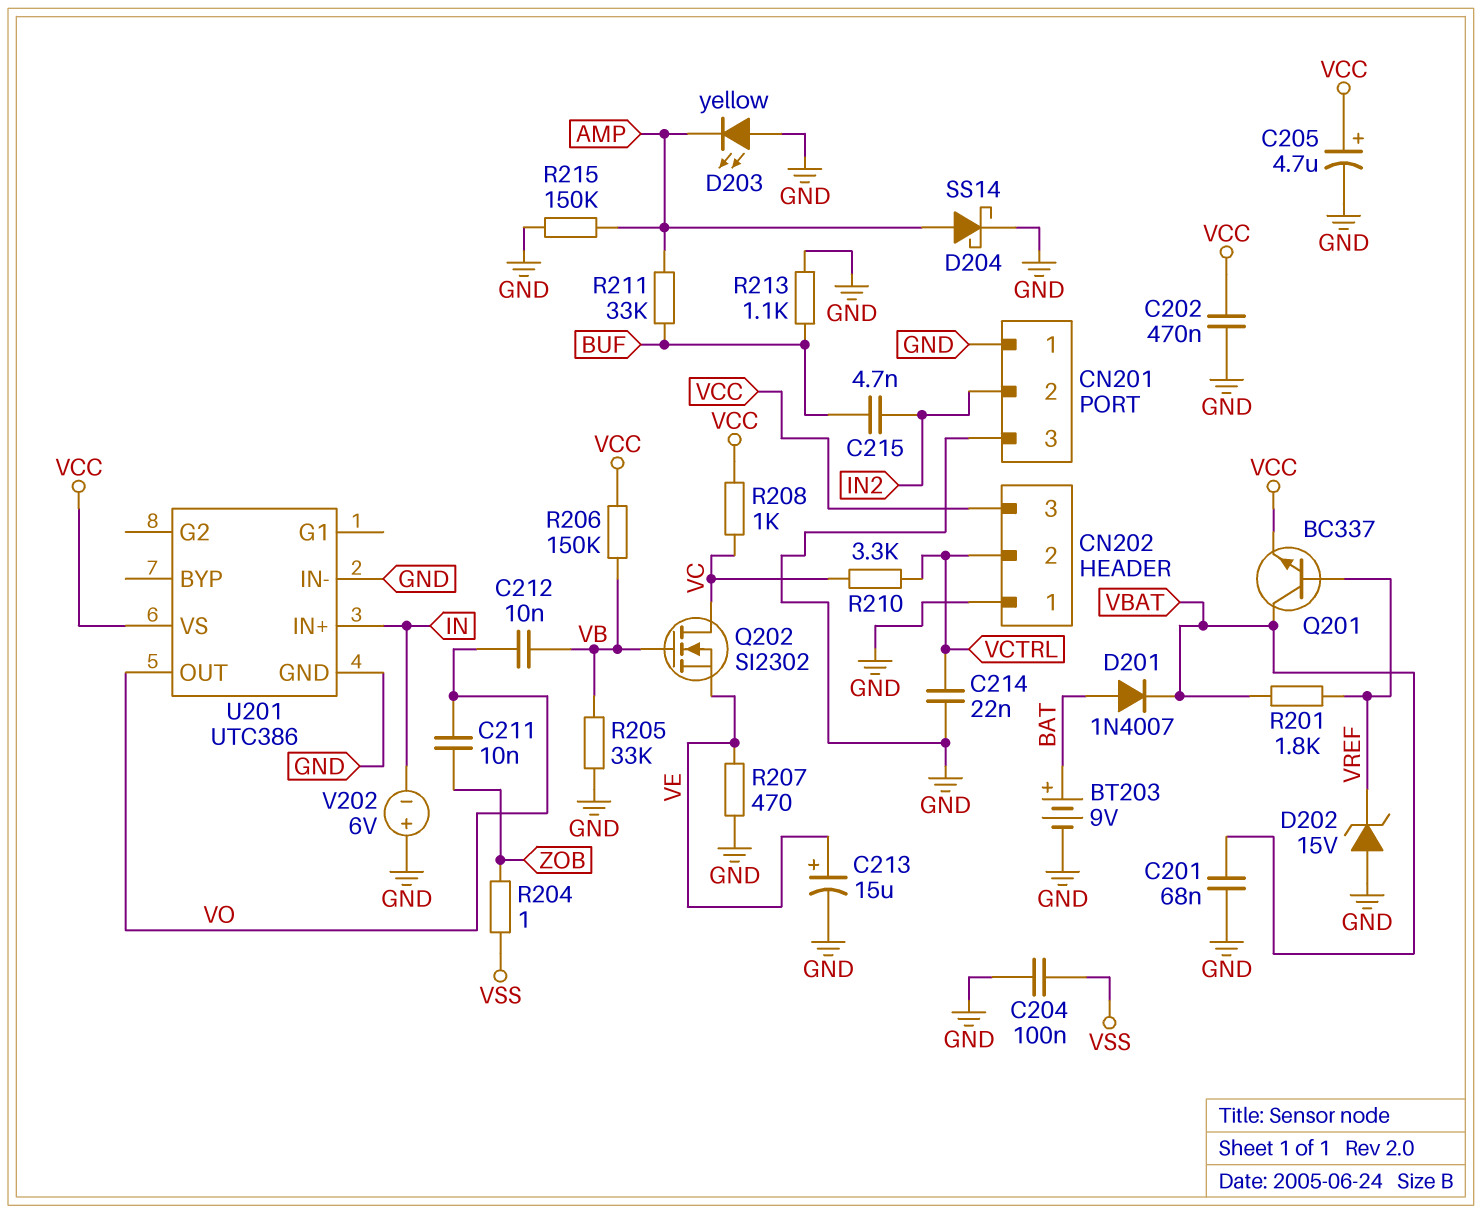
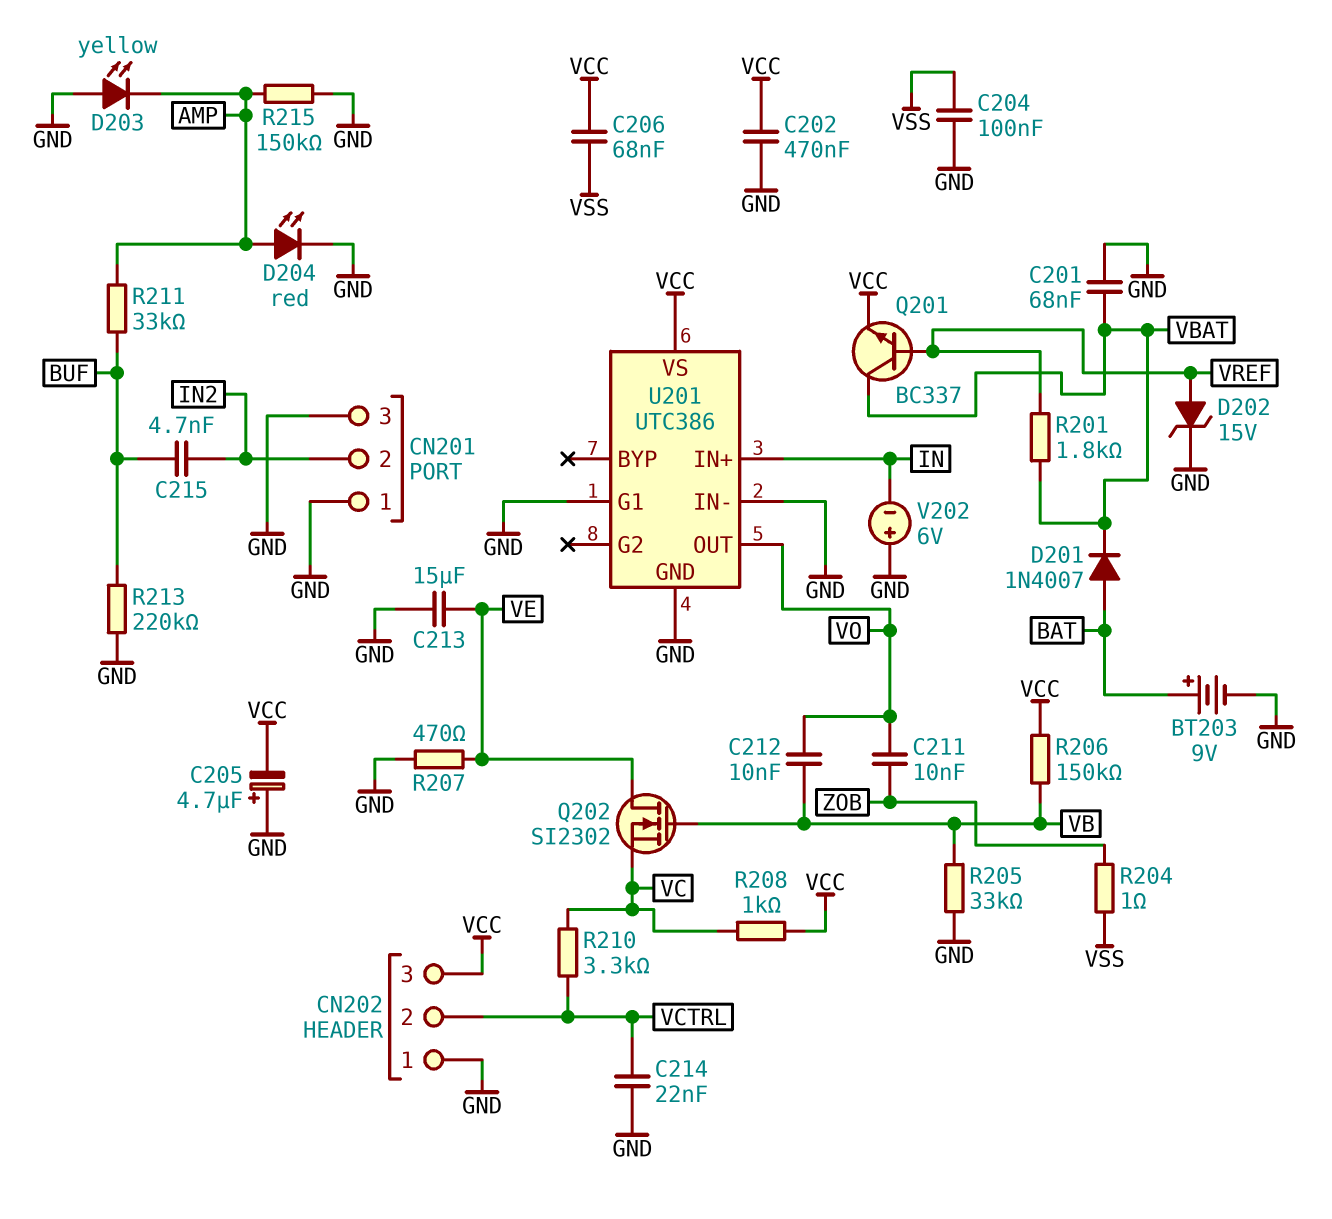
C205: 4.7uF (plus VCC, minus GND) -> 4.7uF (plus GND, minus VCC)
C206: none -> 68nF (VCC, VSS)
C213: 15uF (plus VE, minus GND) -> 15uF (GND, VE)
D202: zener 15V (A GND, K VREF) -> zener 15V (A VREF, K GND)
D204: schottky SS14 (A AMP, K GND) -> LED red (A AMP, K GND)
Q202: NMOS SI2302 (G VB, D VC, S VE) -> NMOS SI2302 (G VB, D VE, S VC)
R213: 1.1k (BUF, GND) -> 220k (BUF, GND)
U201 pin G1: none -> GND

